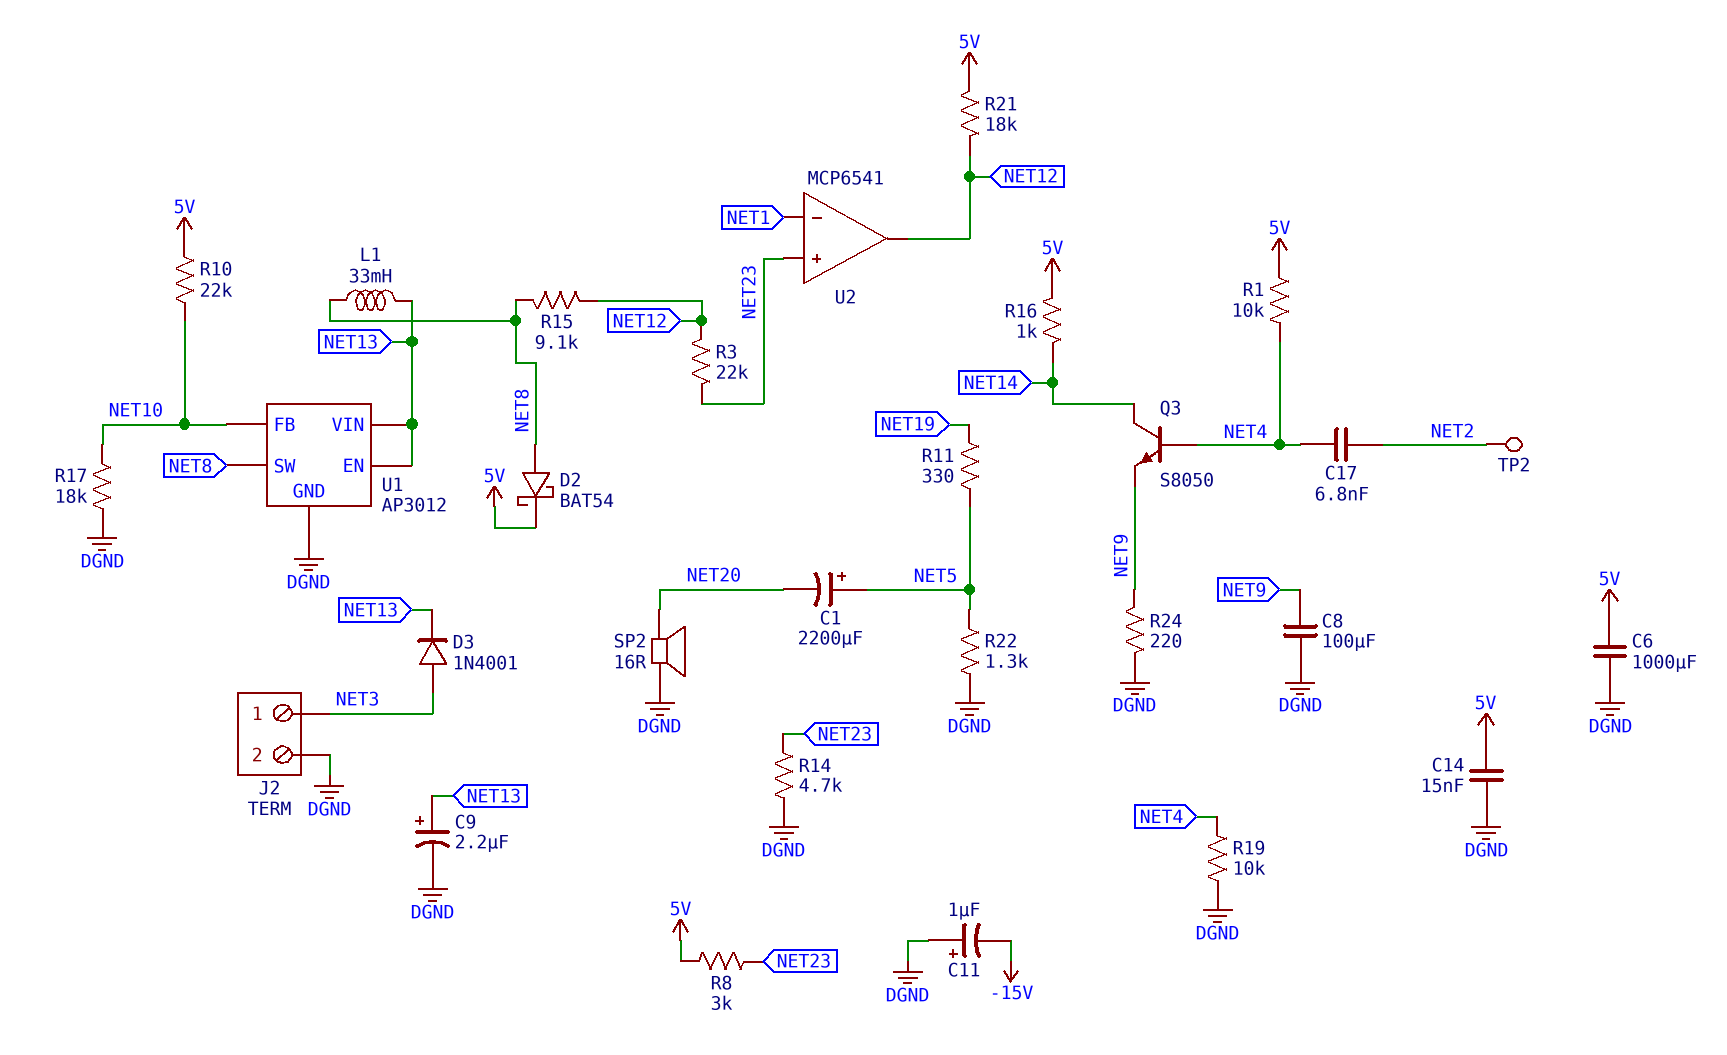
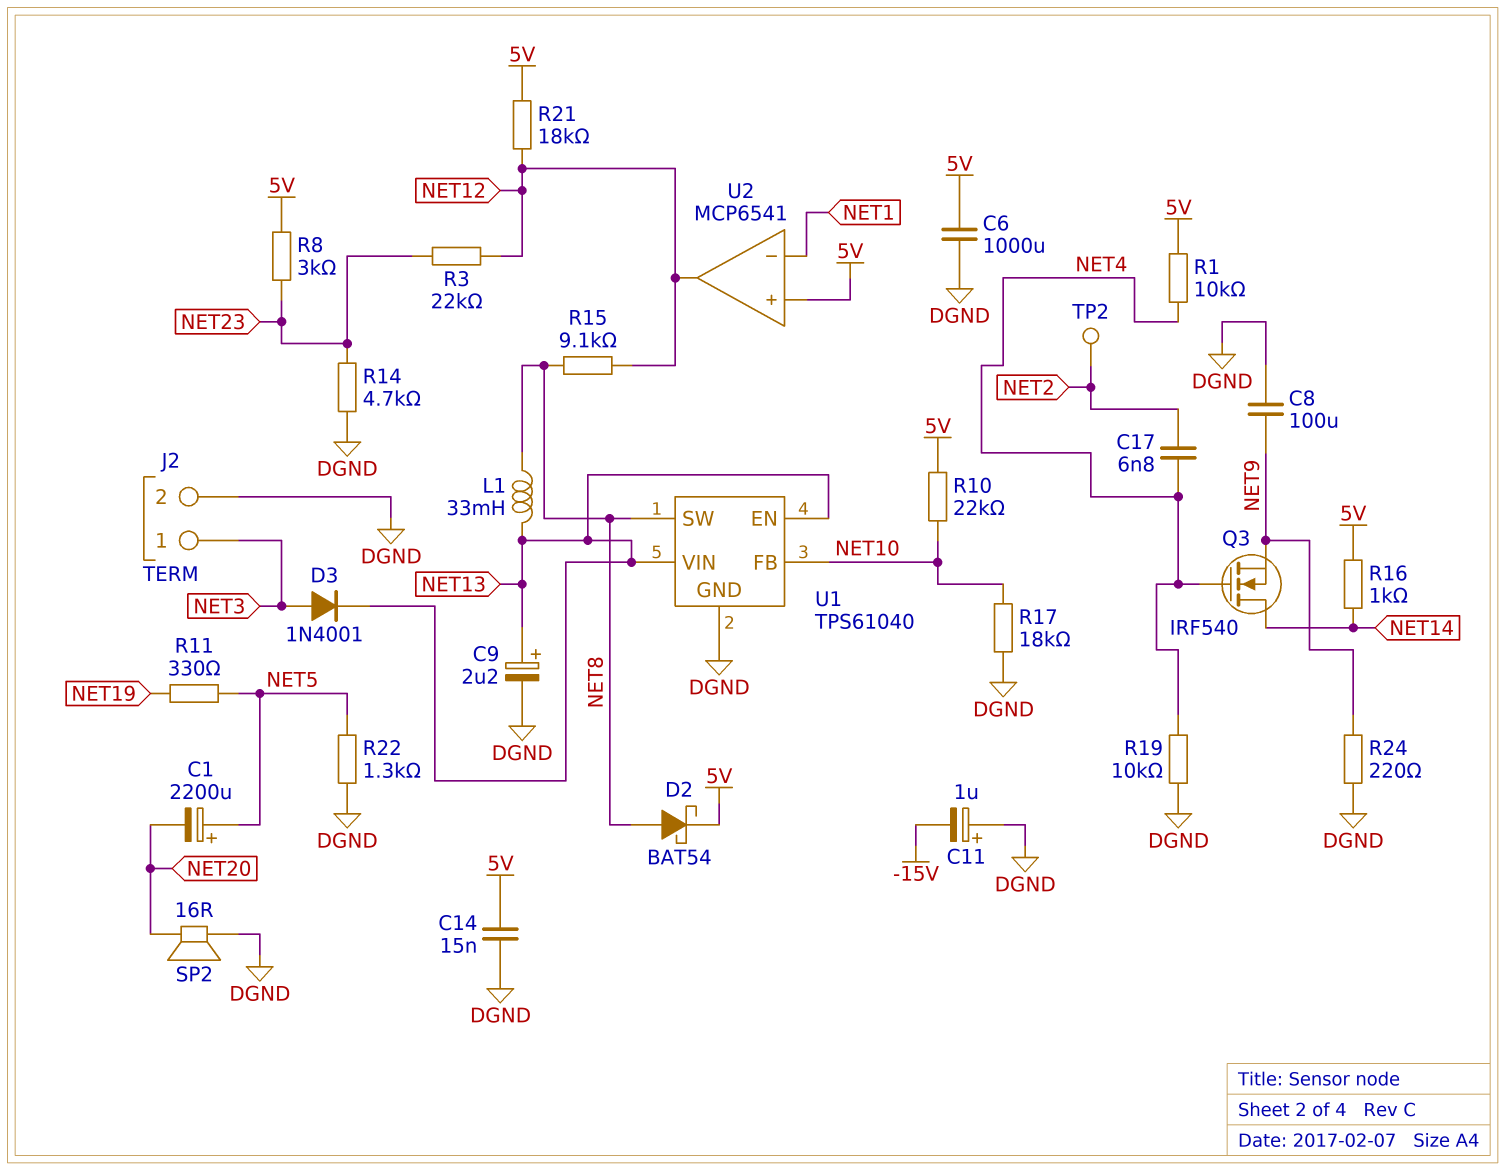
Q3: NPN S8050 (B NET4, C NET14, E NET9) -> NMOS IRF540 (G NET4, D NET14, S NET9)
U1: AP3012 -> TPS61040
U2 pin in+: NET23 -> 5V

